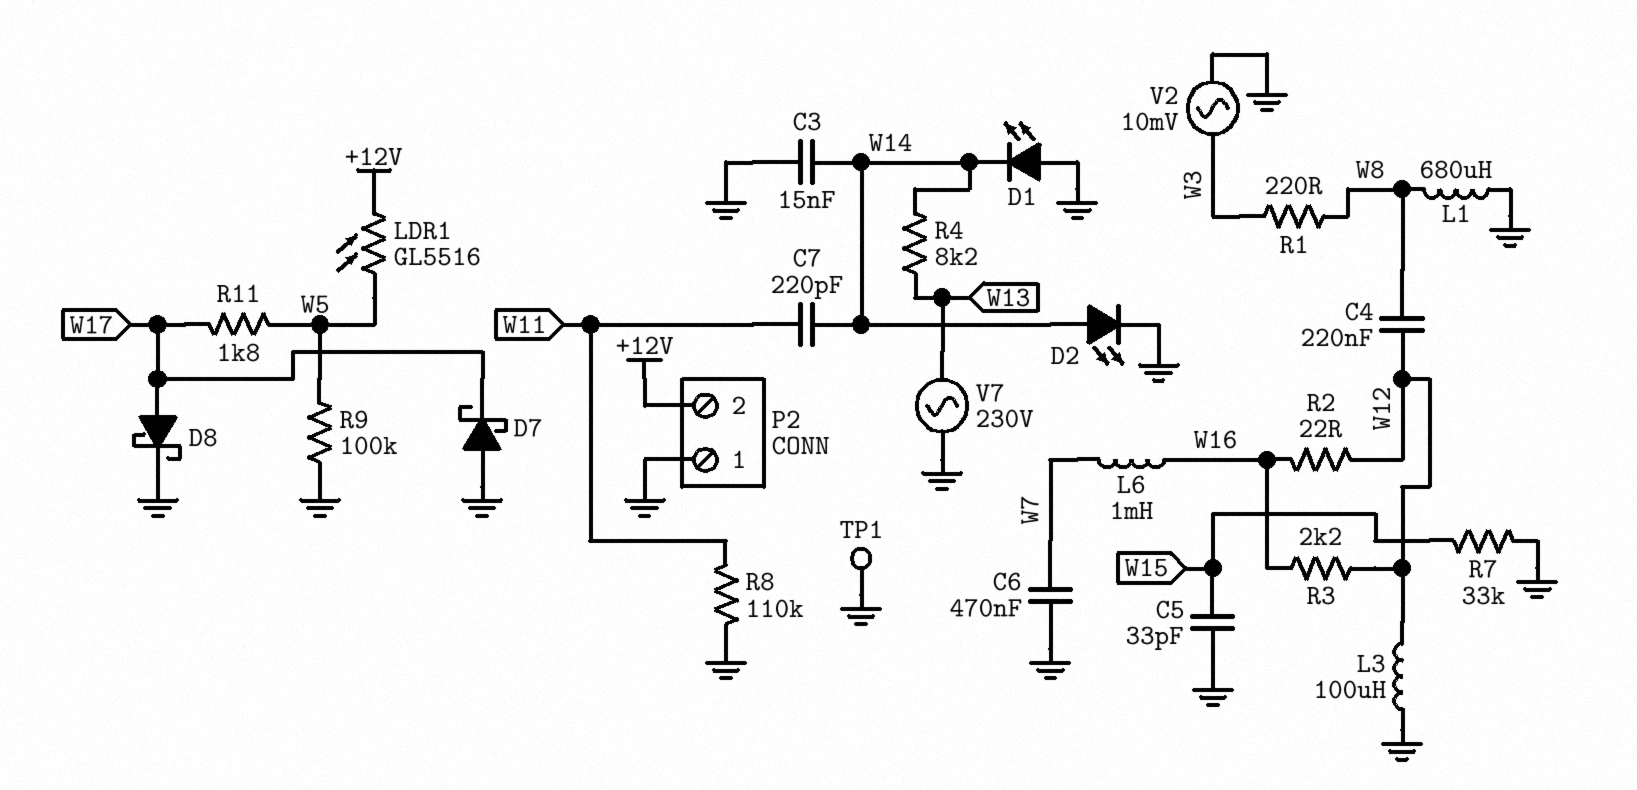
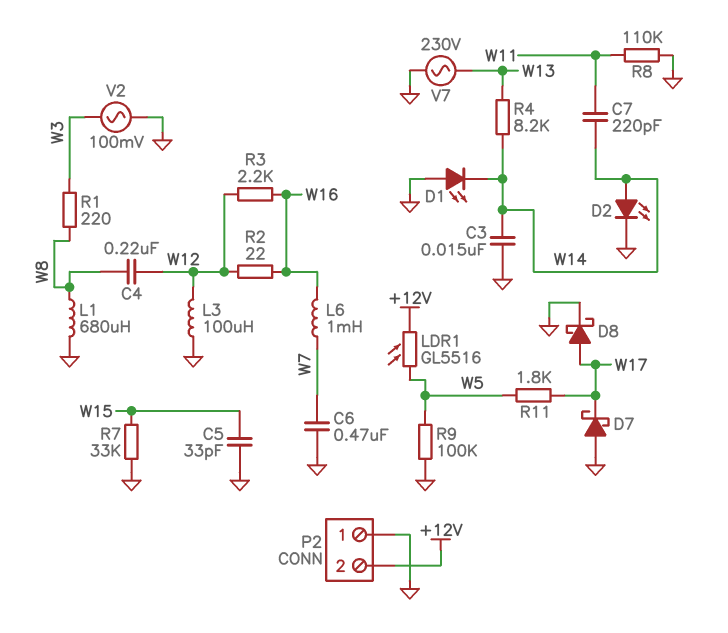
TP1: test point (GND) -> none
V2: AC 10mV (GND, W3) -> AC 100mV (GND, W3)

